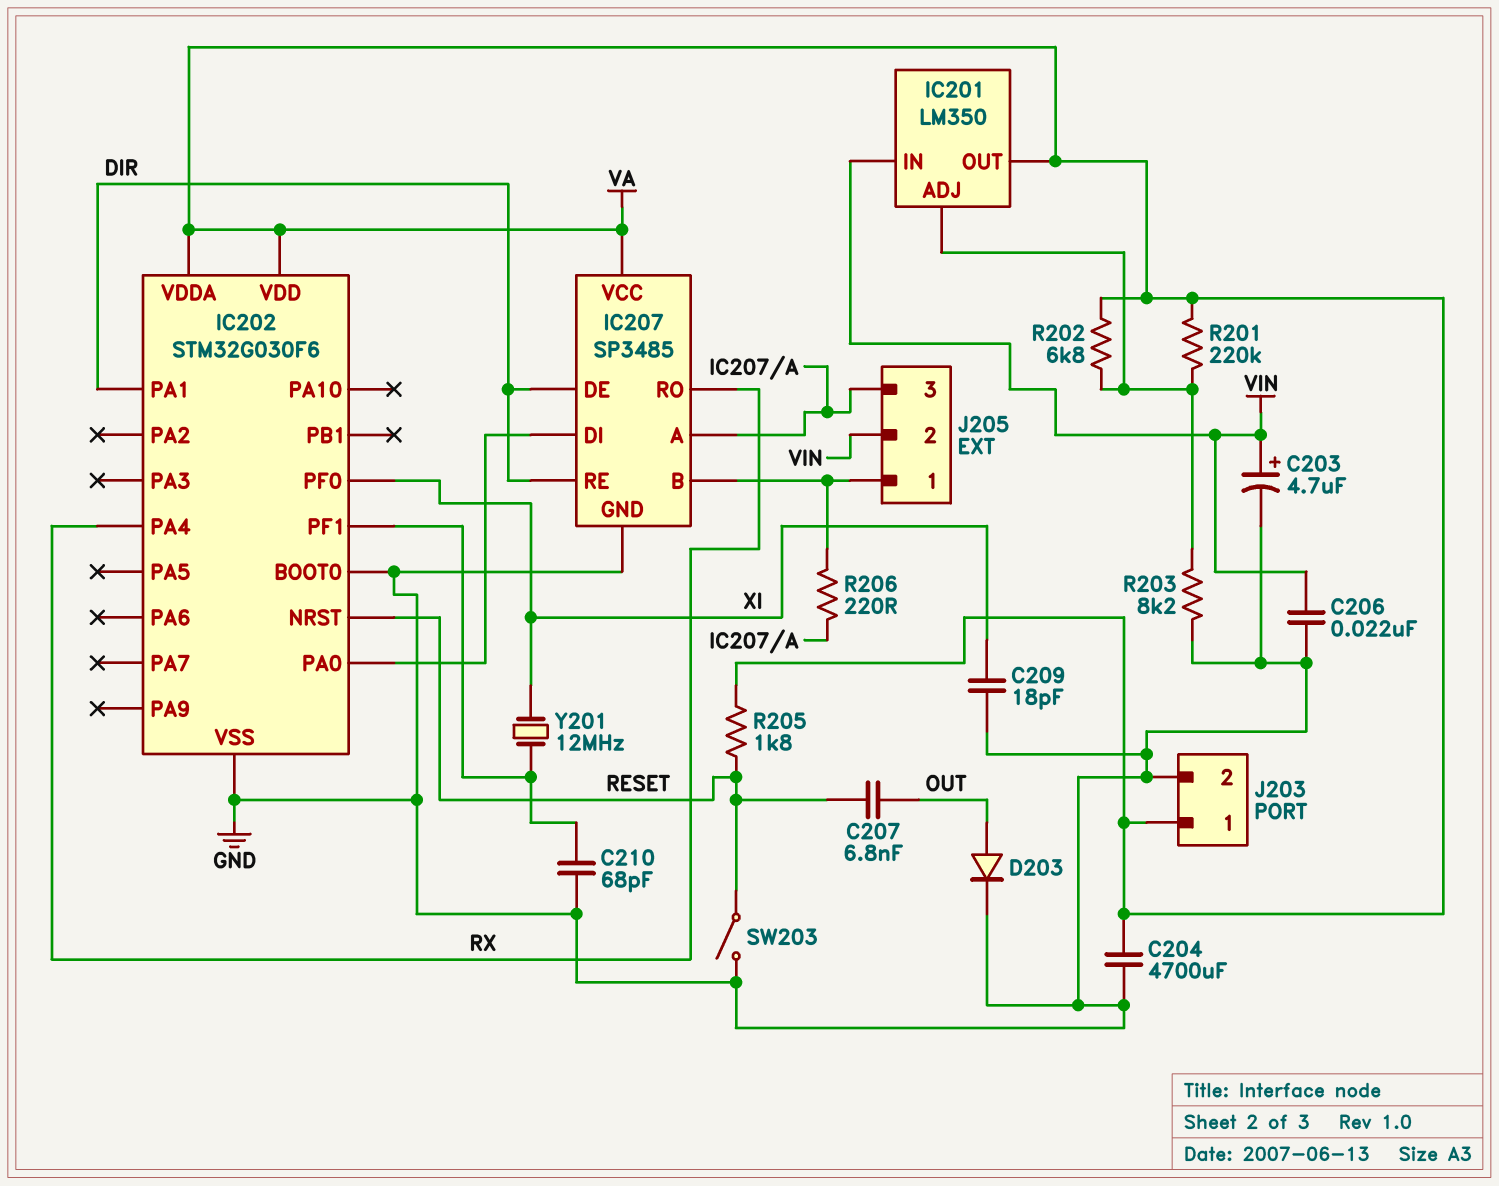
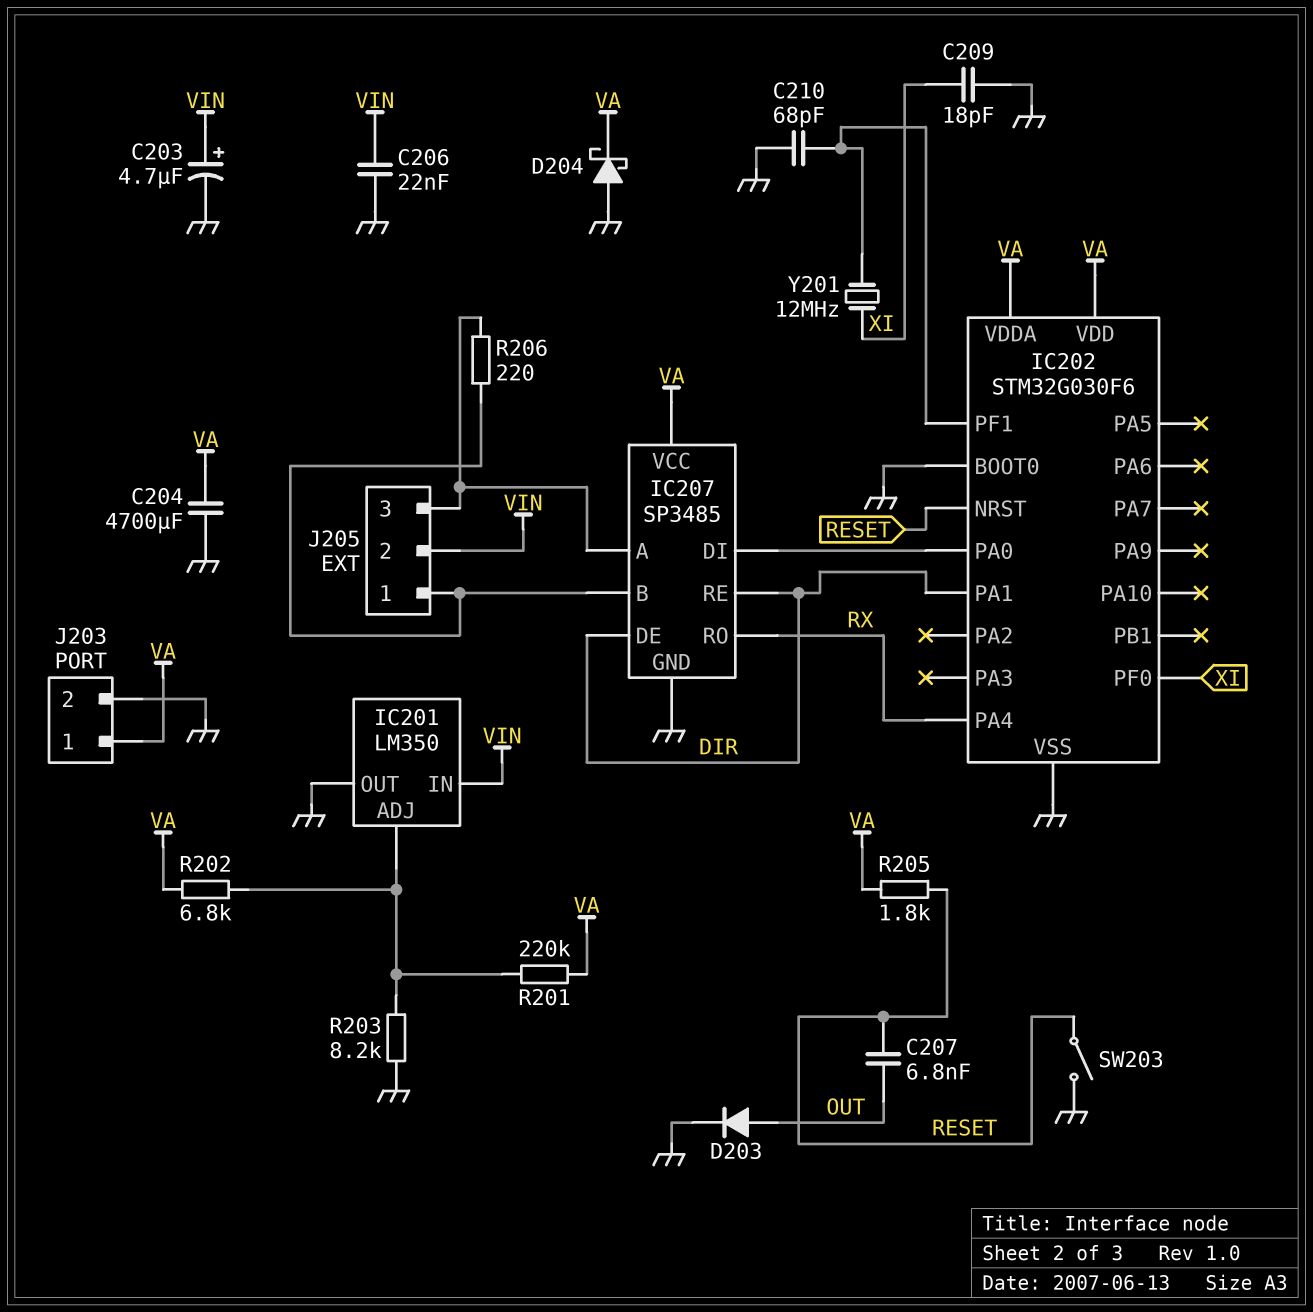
D204: none -> schottky (A GND, K VA)
IC201 pin OUT: VA -> GND

